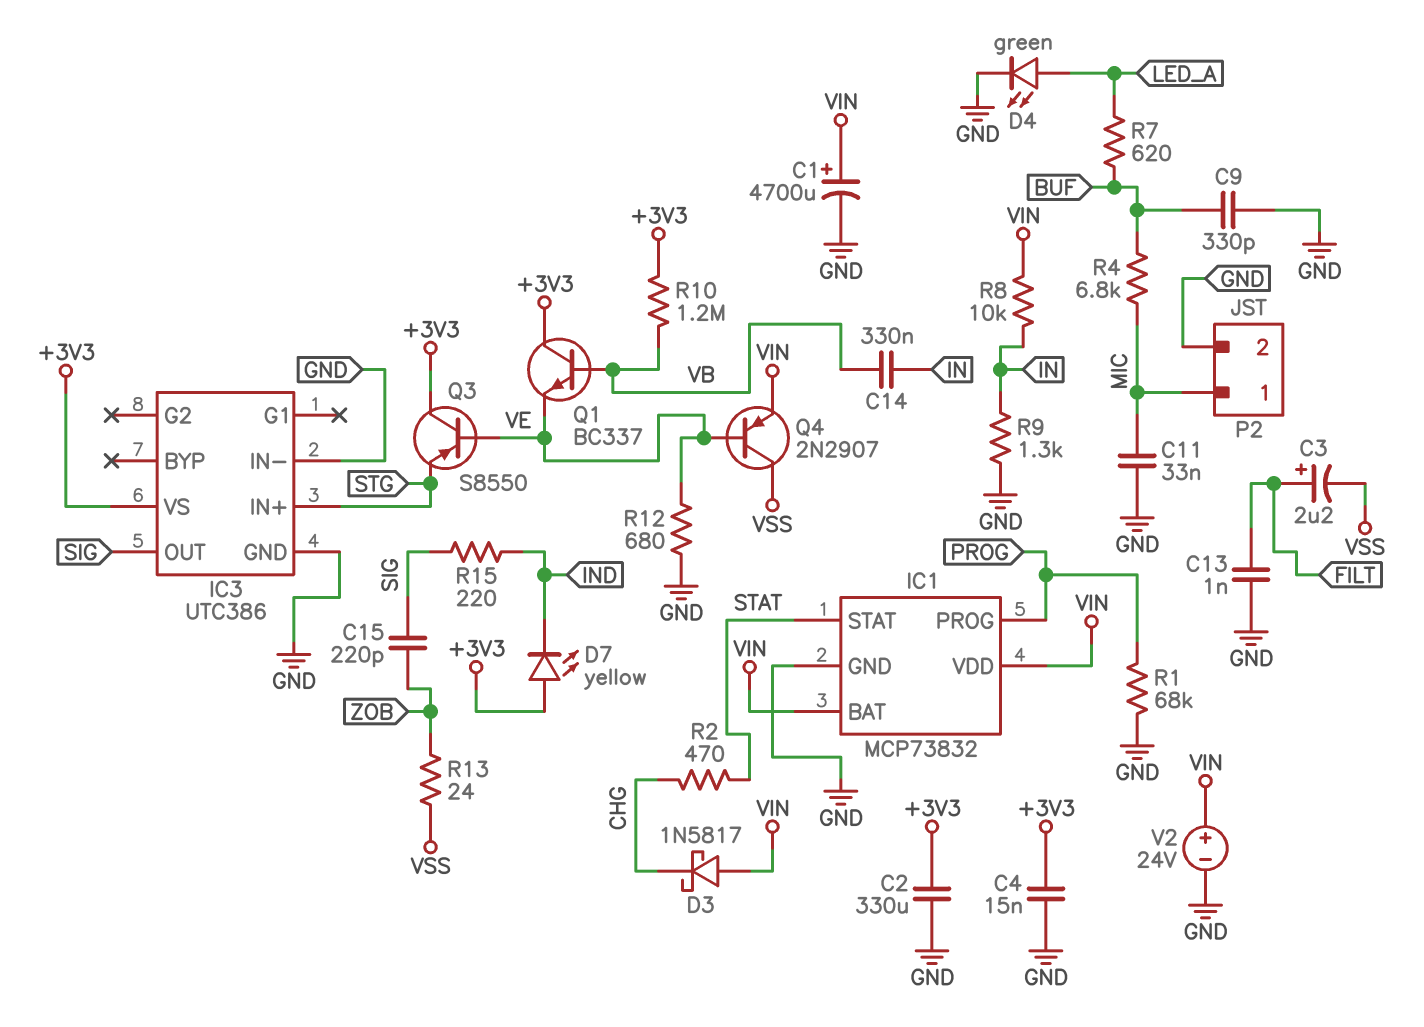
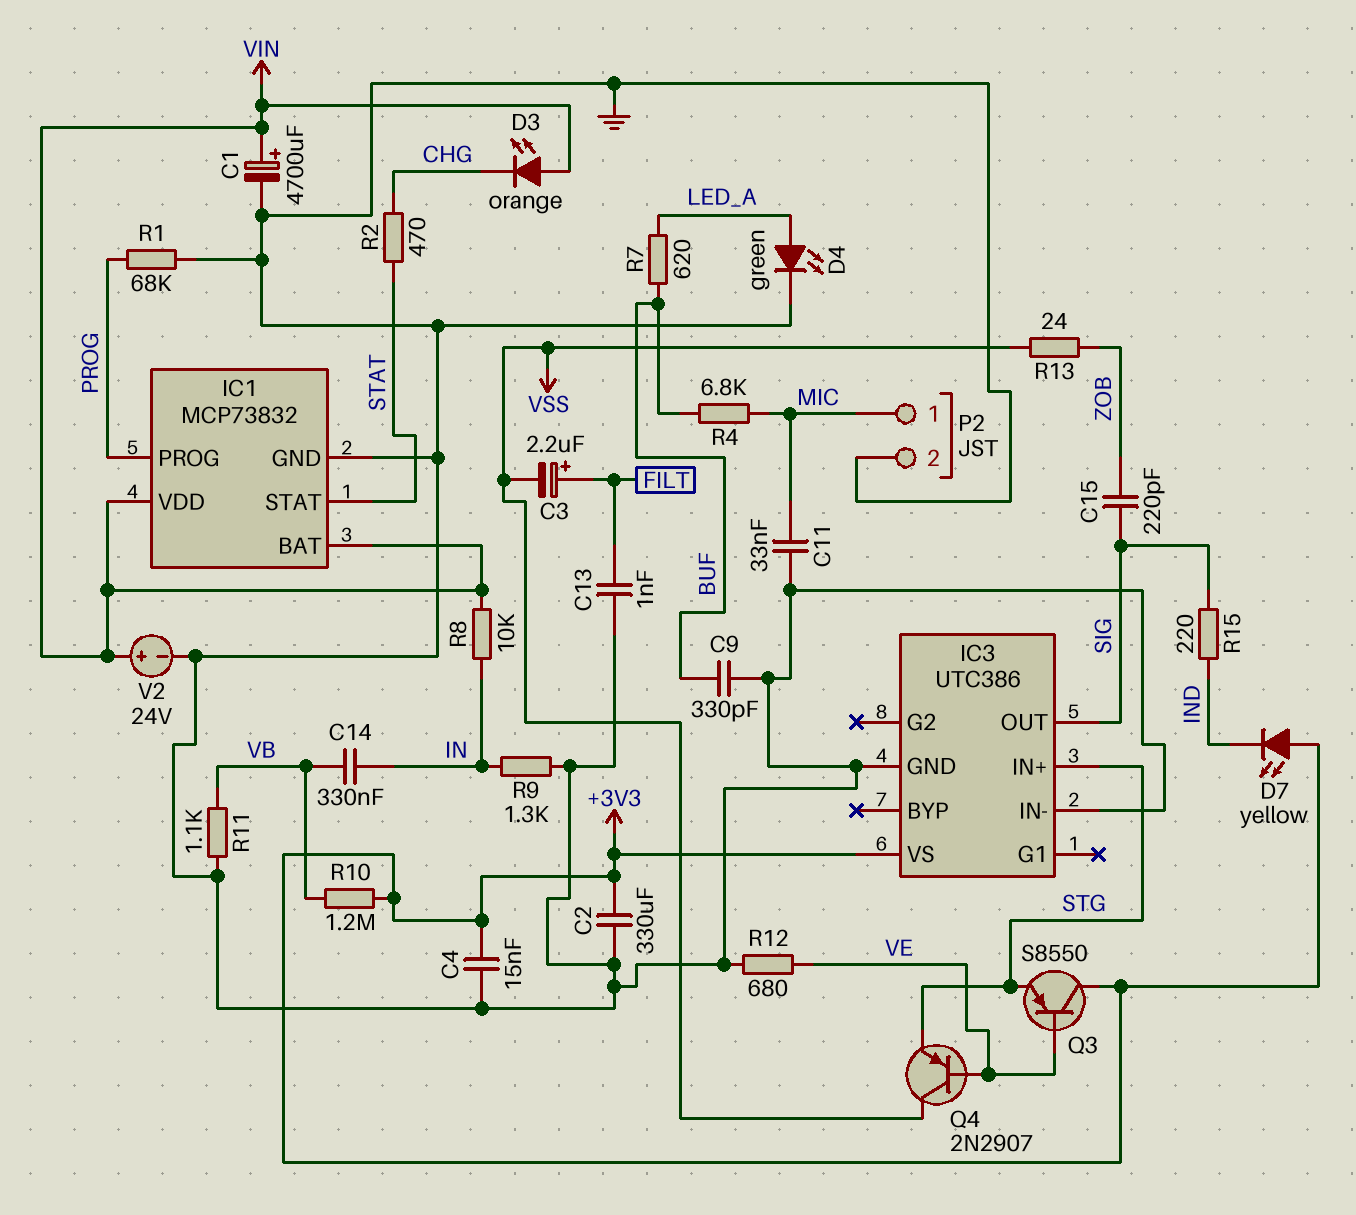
D3: schottky 1N5817 (A VIN, K CHG) -> LED orange (A VIN, K CHG)
Q1: NPN BC337 (B VB, C +3V3, E VE) -> none
Q4: PNP 2N2907 (B VE, C VSS, E VIN) -> PNP 2N2907 (B VE, C VSS, E STG)
R11: none -> 1.1k (GND, VB)

